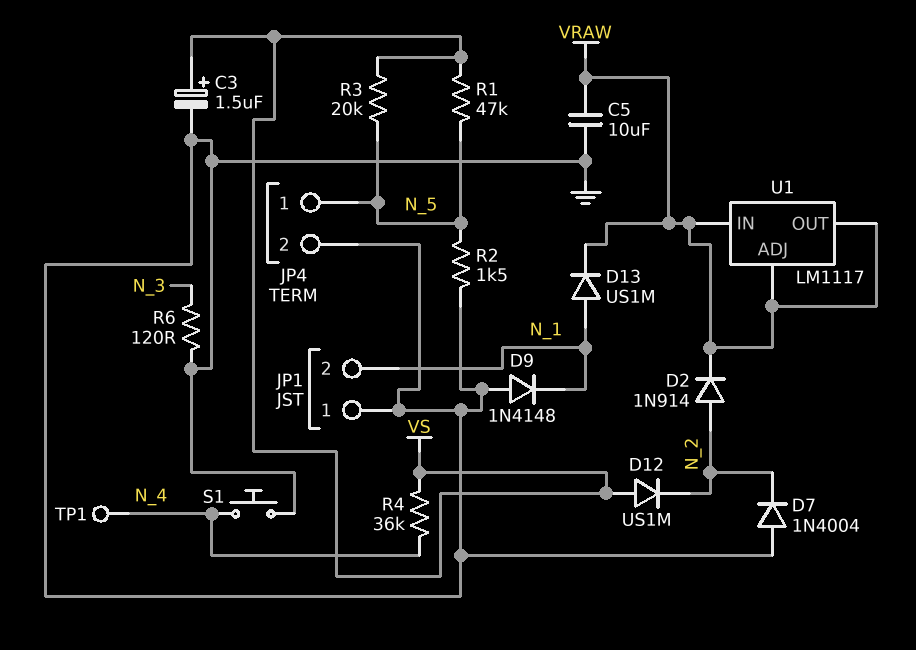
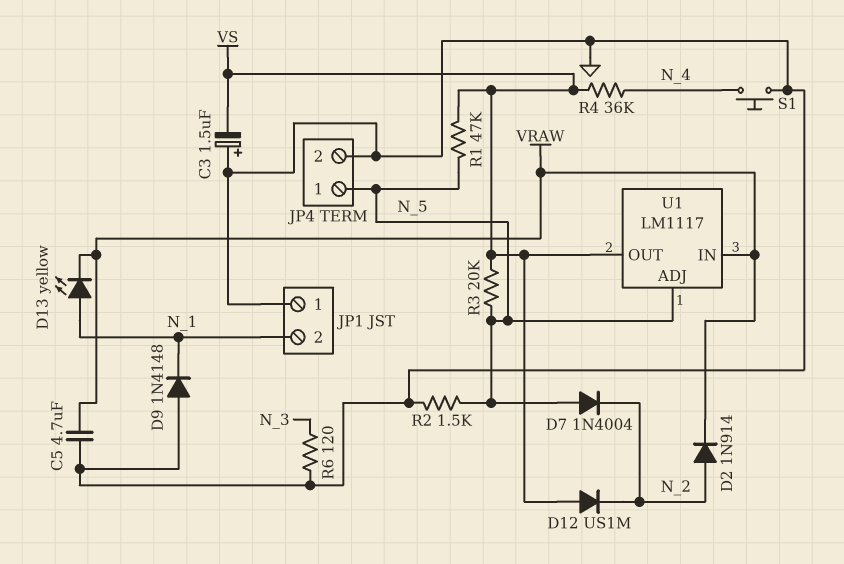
C3: 1.5uF (plus VS, minus GND) -> 1.5uF (plus GND, minus VS)
C5: 10uF (GND, VRAW) -> 4.7uF (GND, VRAW)
D7: diode 1N4004 (A GND, K N_2) -> diode 1N4004 (A N_5, K N_2)
D13: diode US1M (A N_1, K VRAW) -> LED yellow (A N_1, K VRAW)
TP1: test point (N_4) -> none
U1 pin ADJ: VRAW -> N_5
U1 pin OUT: VRAW -> VS

